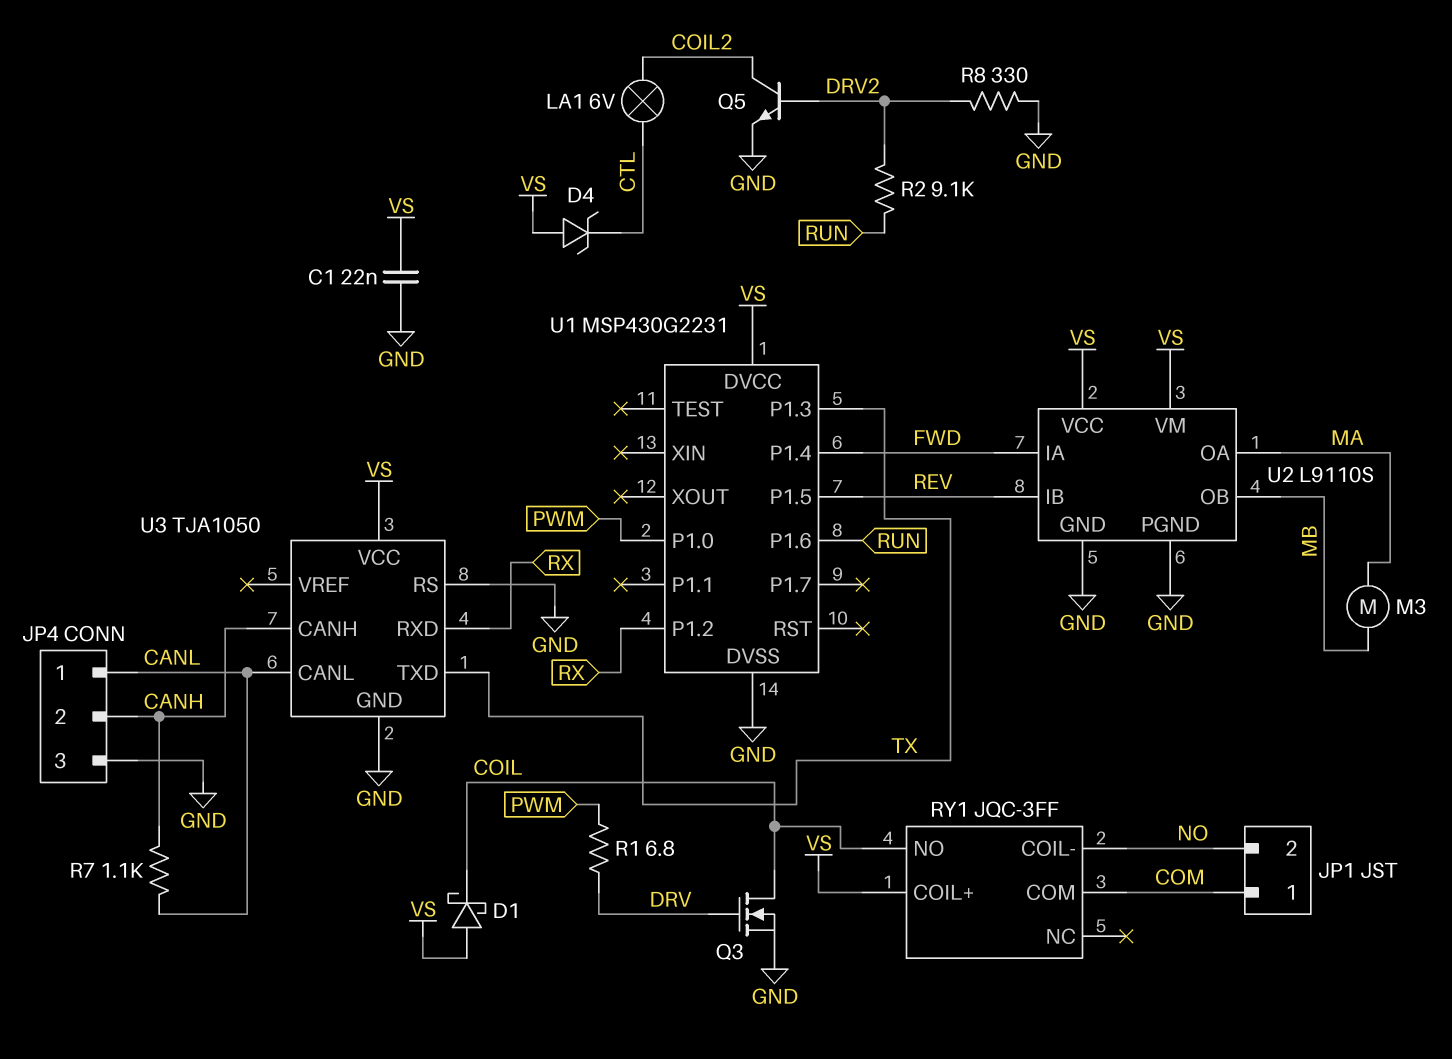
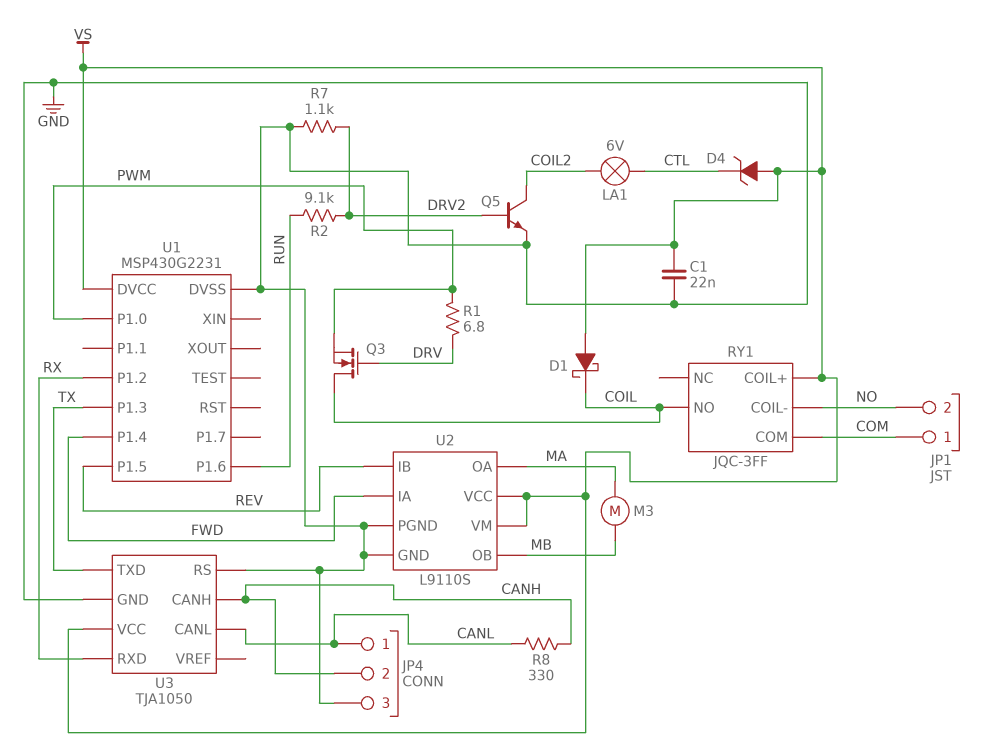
Q3: NMOS (G DRV, D COIL, S GND) -> NMOS (G DRV, D COIL, S PWM)
R7: 1.1k (CANH, CANL) -> 1.1k (DRV2, GND)
R8: 330 (DRV2, GND) -> 330 (CANH, CANL)

